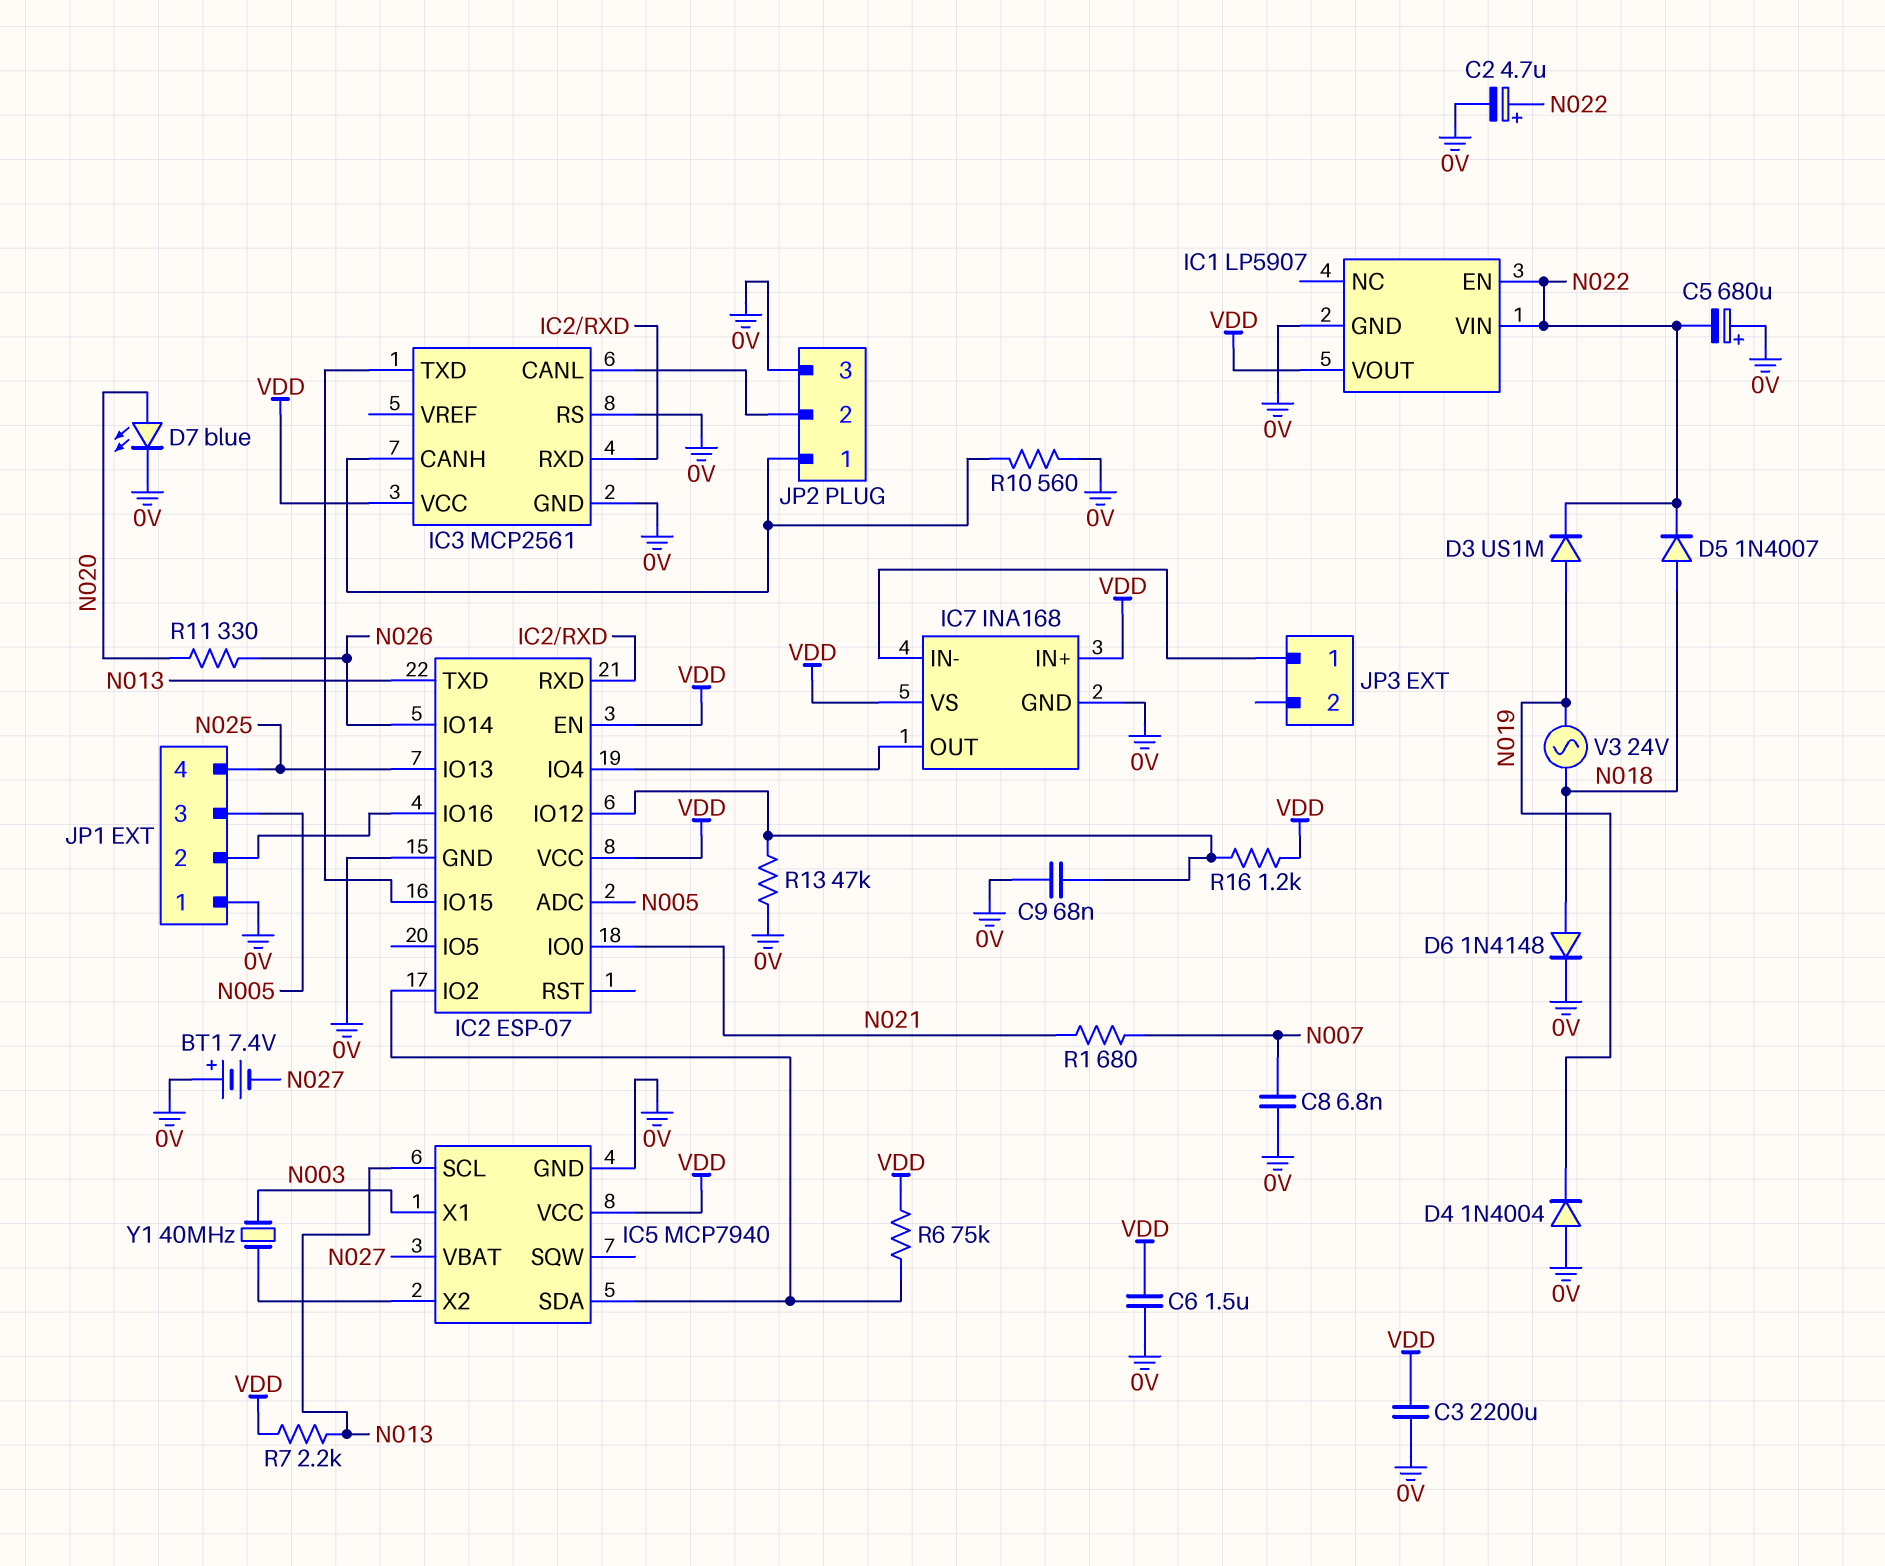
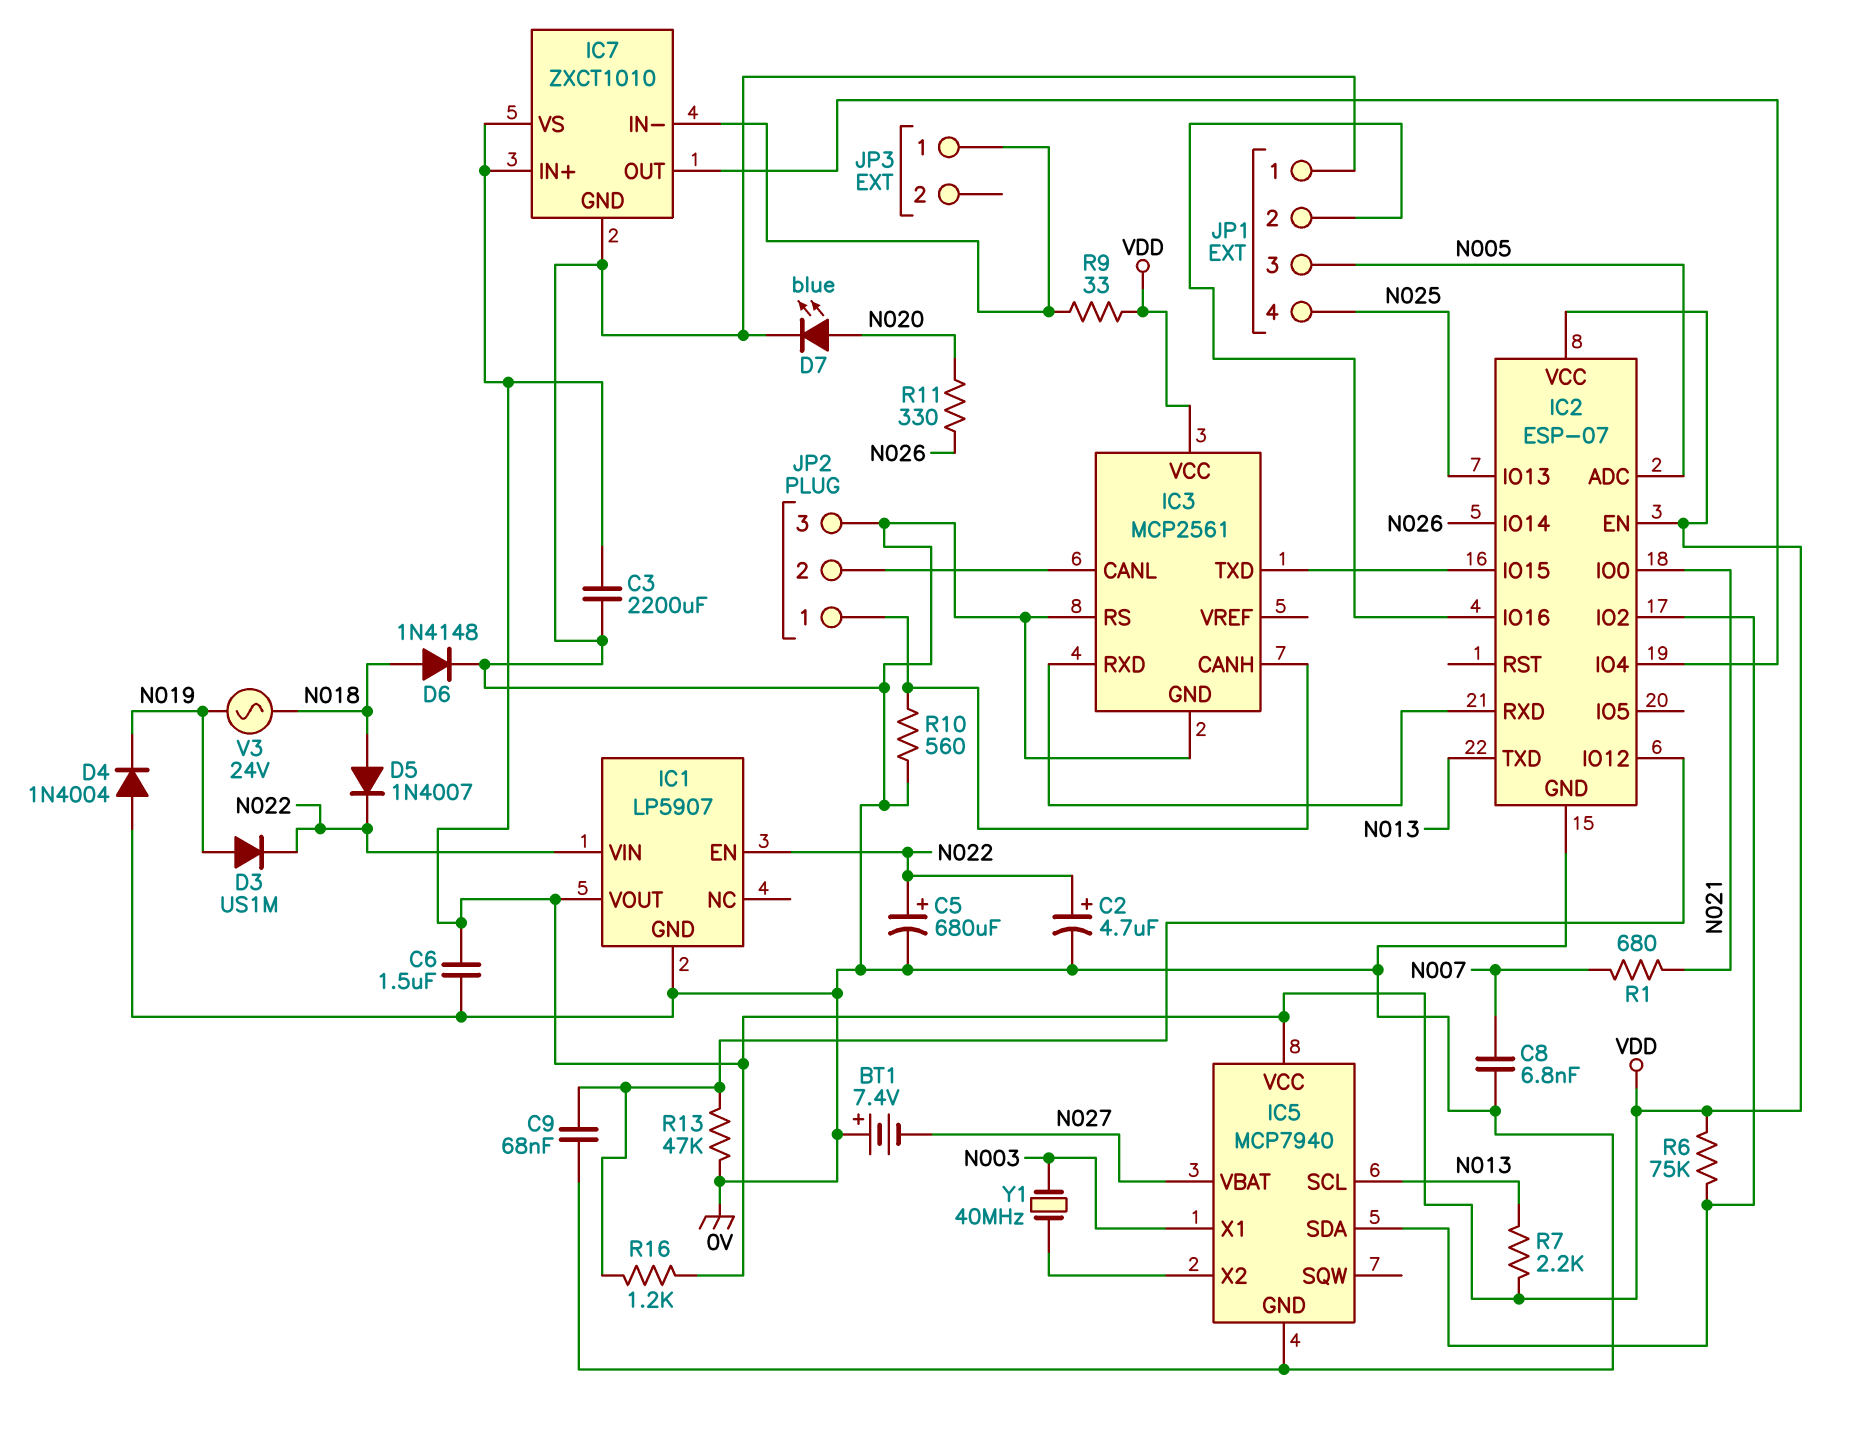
C5: 680uF (plus 0V, minus N022) -> 680uF (plus N022, minus 0V)
IC7: INA168 -> ZXCT1010
R9: none -> 33 (IC7/IN-, VDD)

